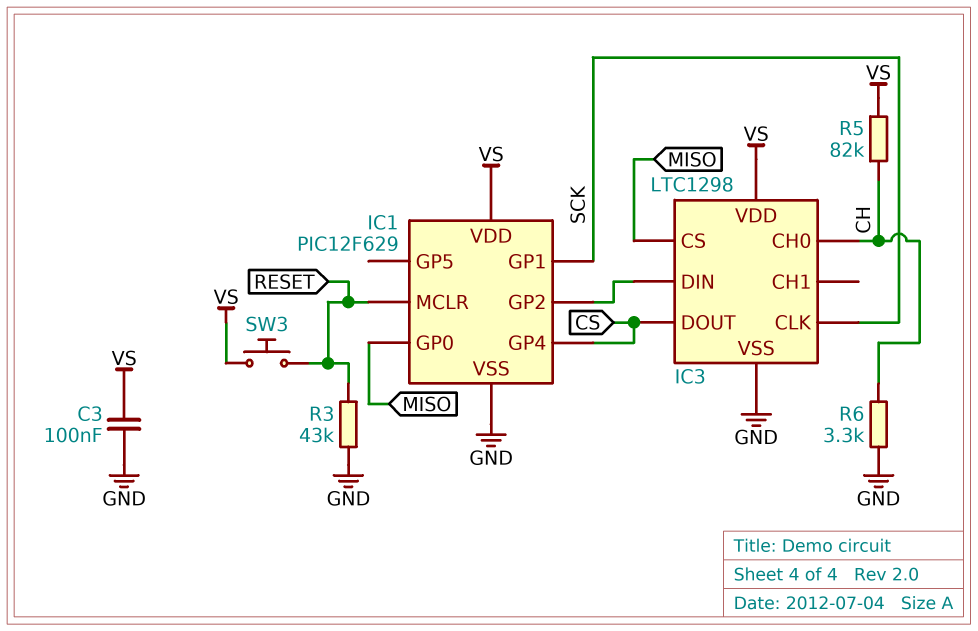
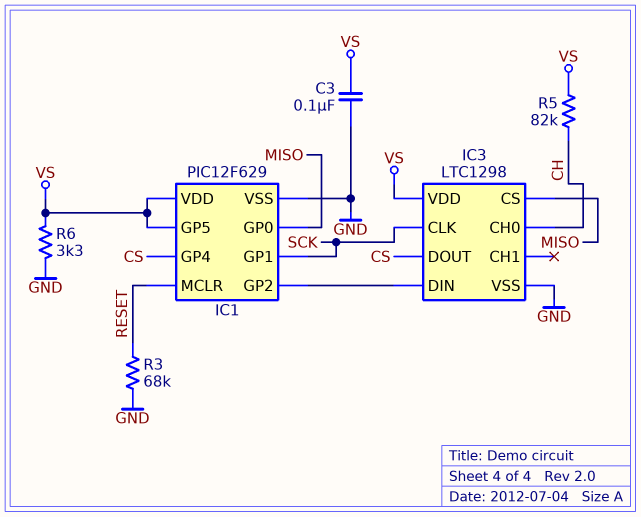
IC1 pin GP5: none -> VS
R3: 43k (GND, RESET) -> 68k (GND, RESET)
R6: 3.3k (CH, GND) -> 3.3k (GND, VS)
SW3: button (RESET, VS) -> none

